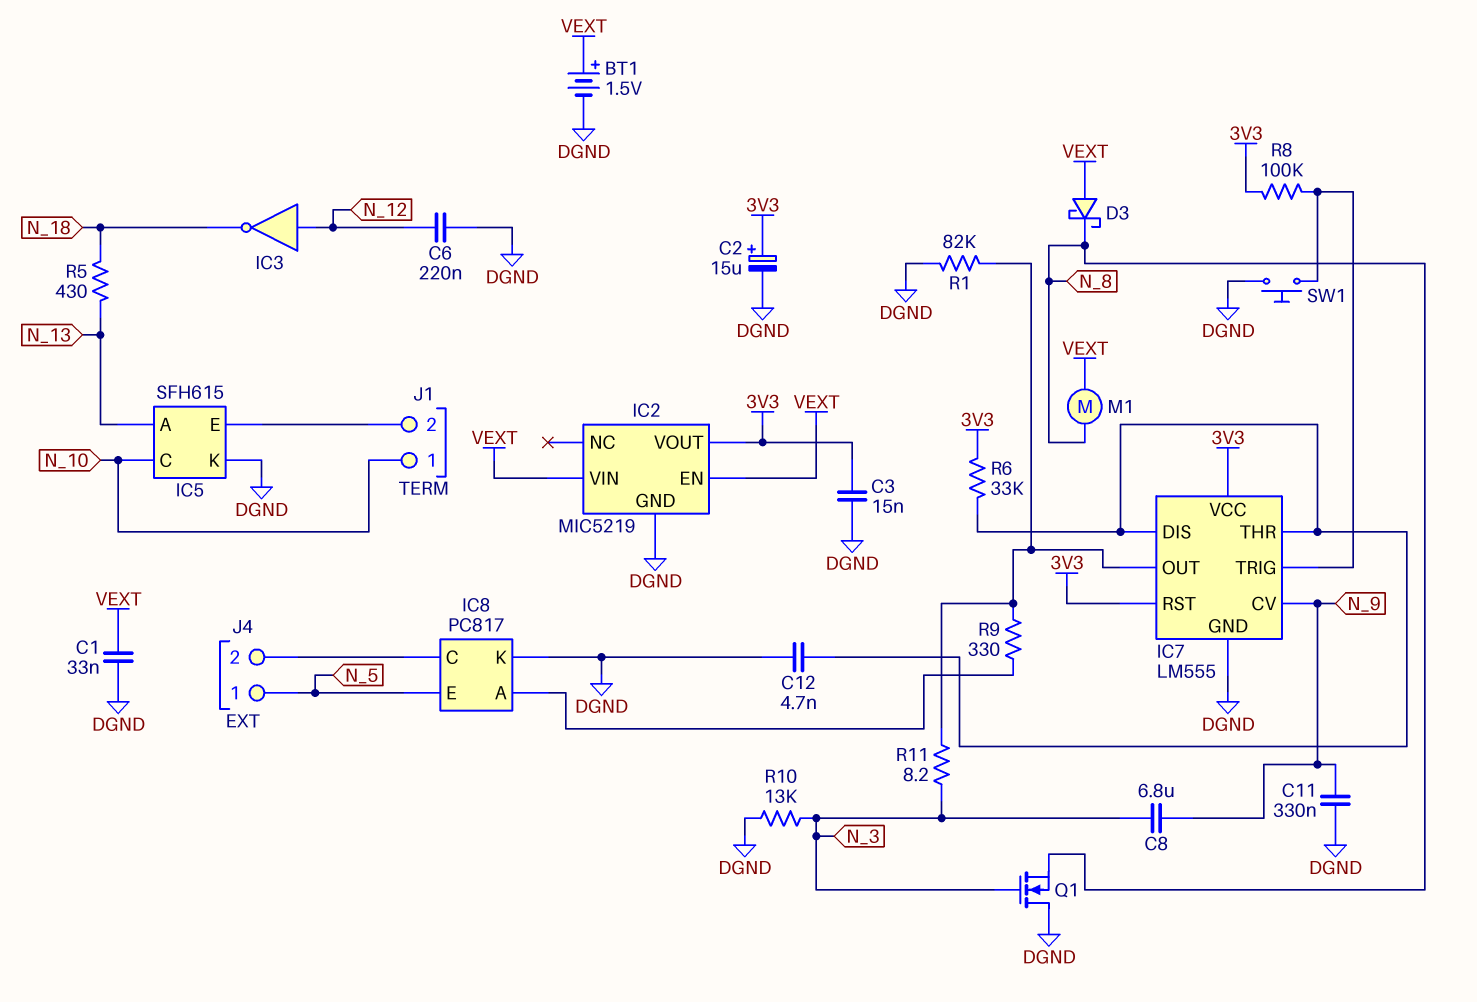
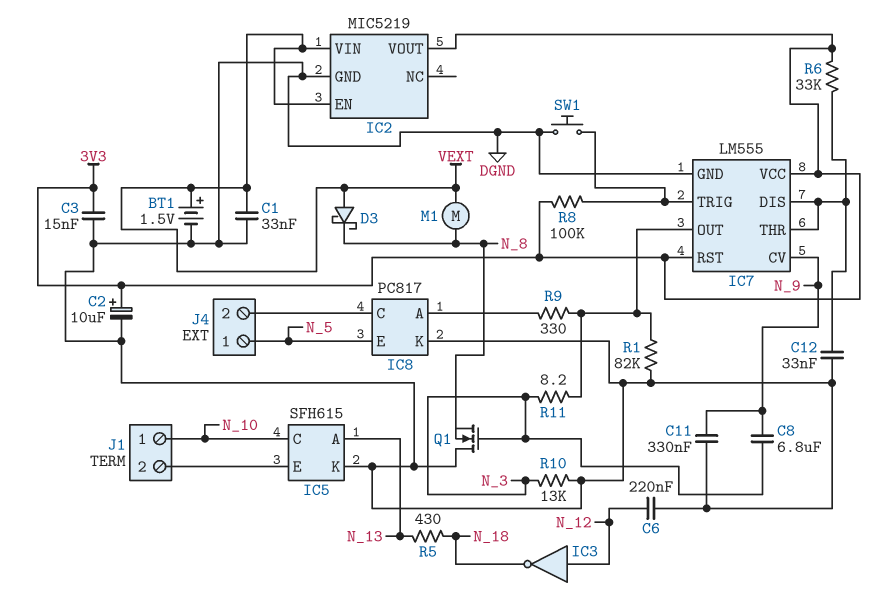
C2: 15uF (plus 3V3, minus DGND) -> 10uF (plus 3V3, minus DGND)
C12: 4.7nF (DGND, IC7/DIS) -> 33nF (DGND, IC7/DIS)

